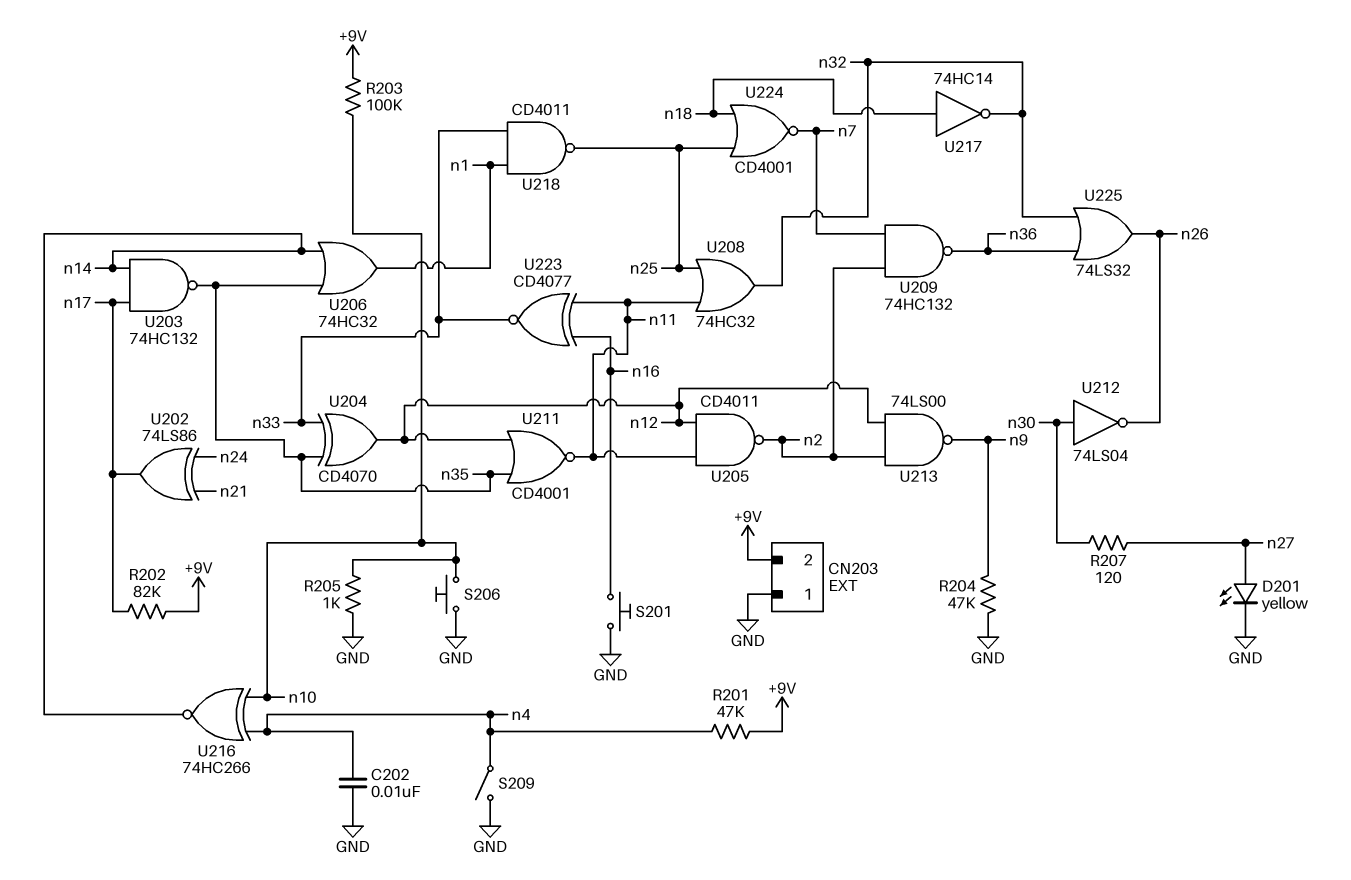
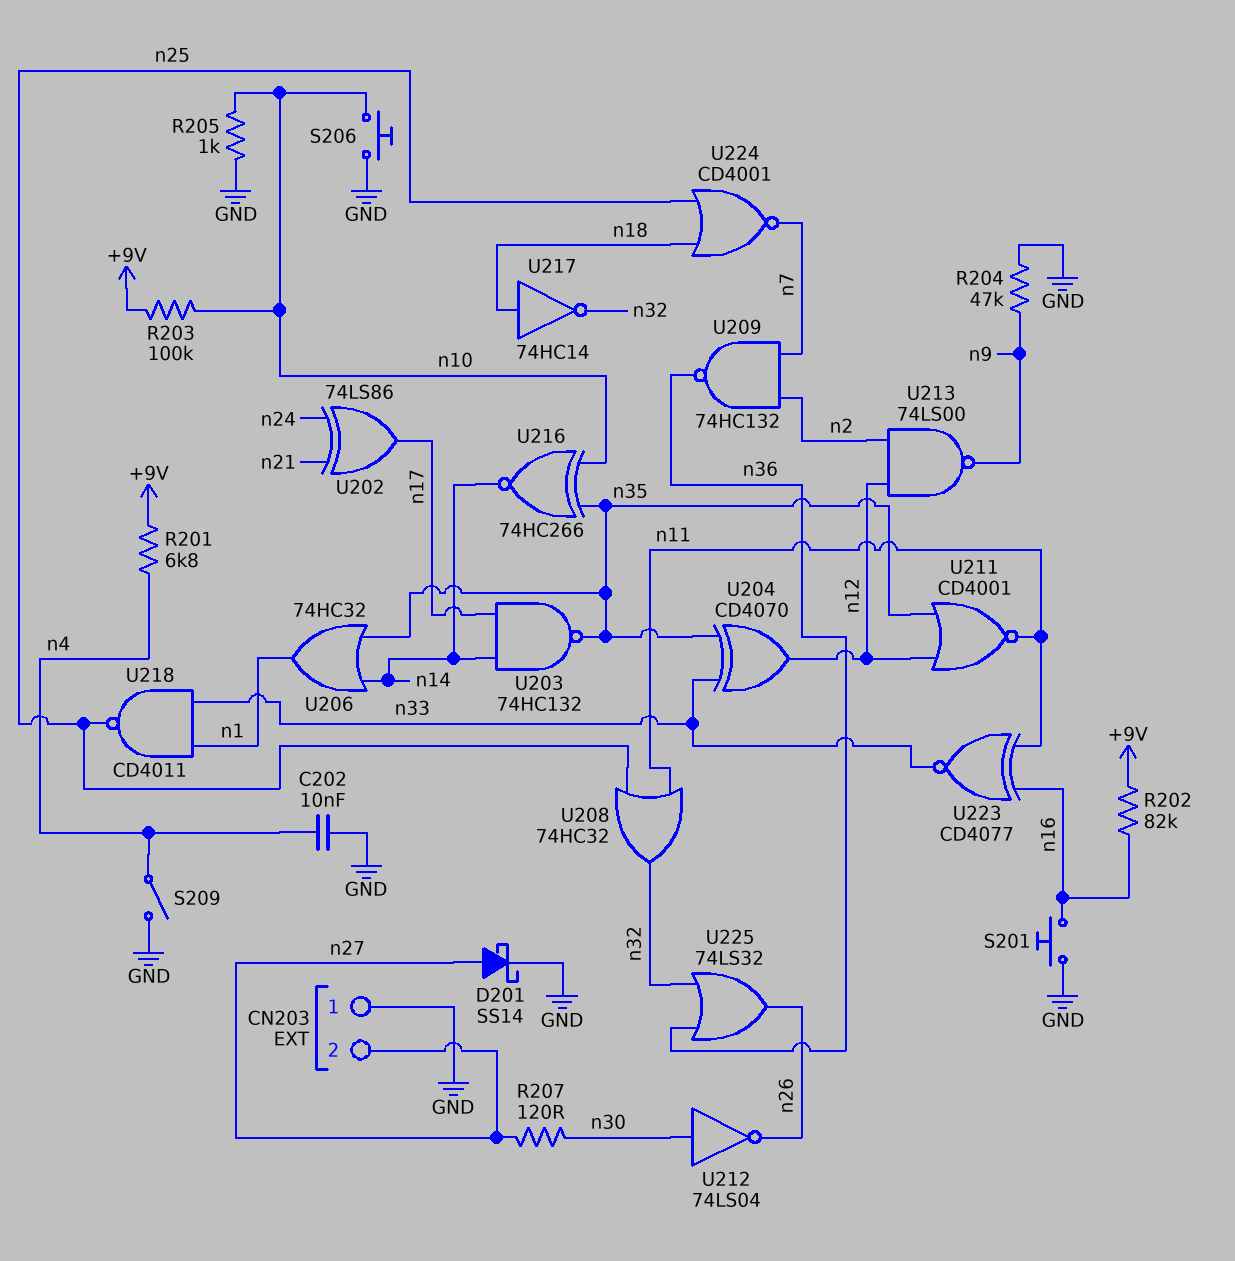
CN203 pin 2: +9V -> n27
D201: LED yellow (A n27, K GND) -> schottky SS14 (A n27, K GND)
R201: 47k (+9V, n4) -> 6.8k (+9V, n4)
R202: 82k (+9V, n17) -> 82k (+9V, n16)
U205: NAND CD4011 (in n11, in n12, out n2) -> none
U216: XNOR 74HC266 (in n4, in n10, out n14) -> XNOR 74HC266 (in n10, in n35, out n14)

